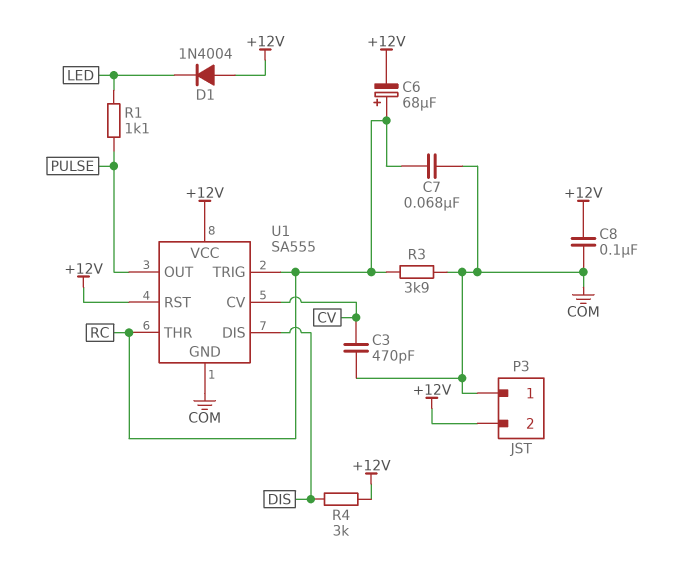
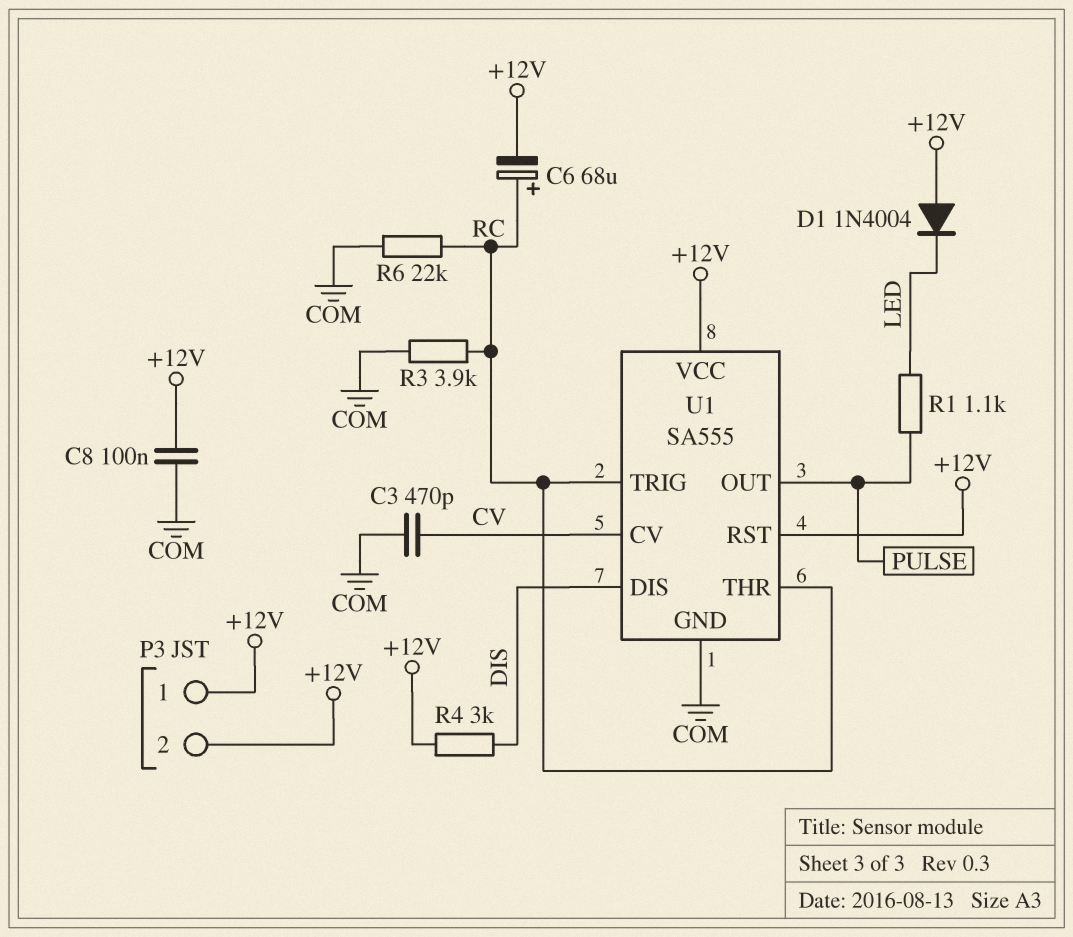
C7: 68nF (COM, RC) -> none
P3 pin 1: COM -> +12V
R6: none -> 22k (COM, RC)

